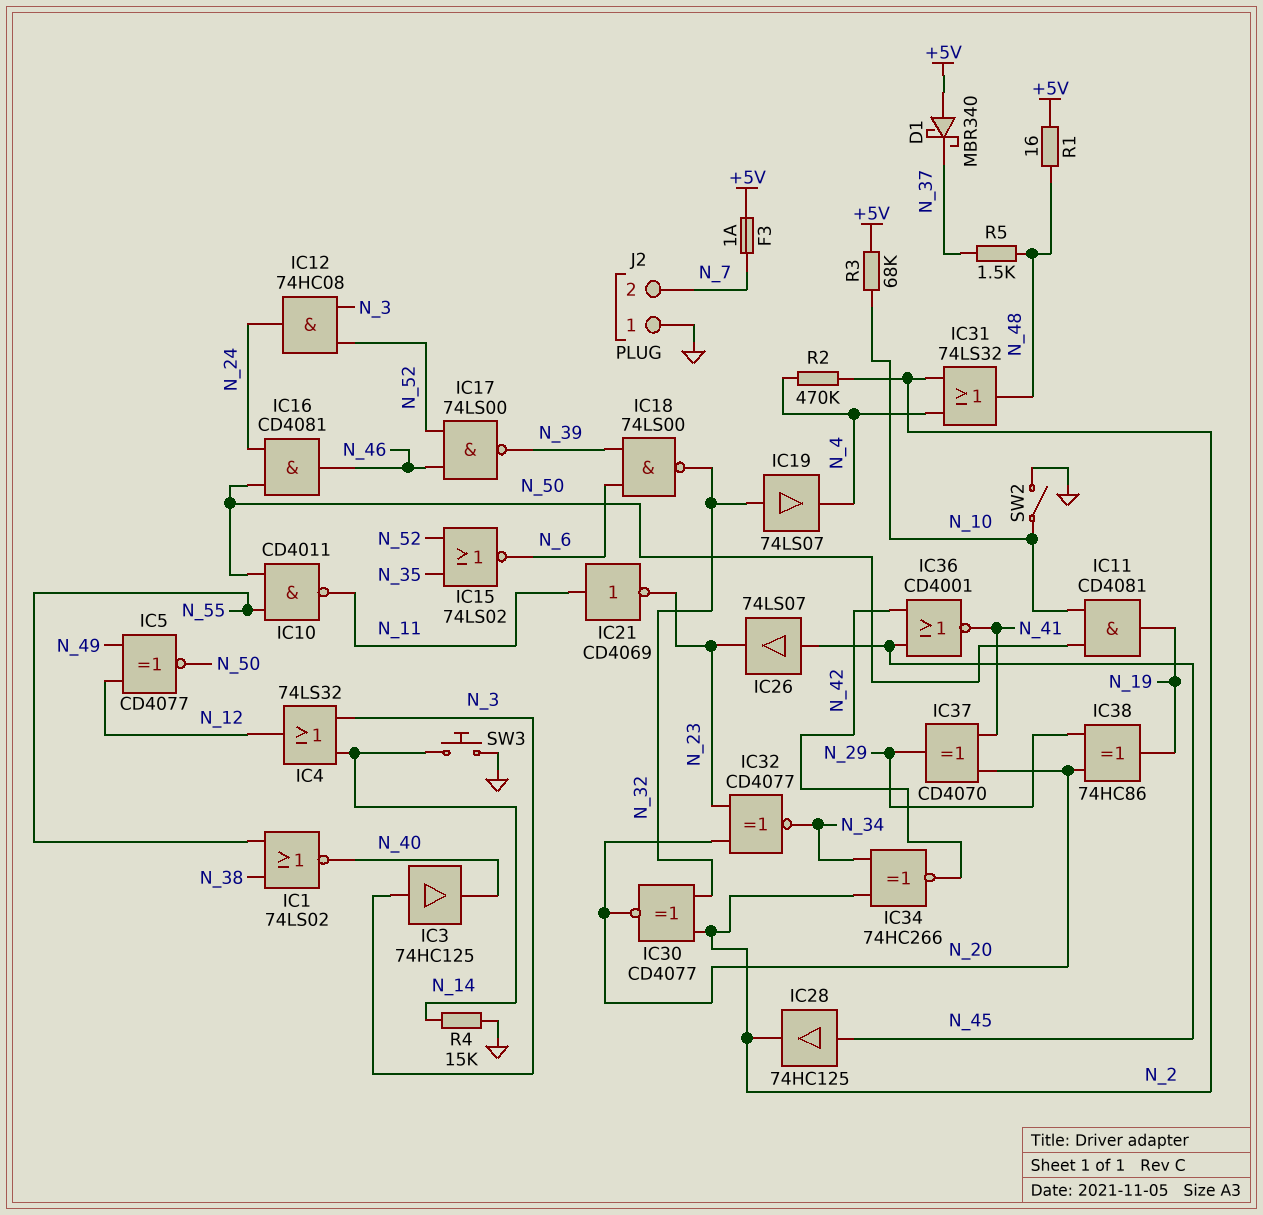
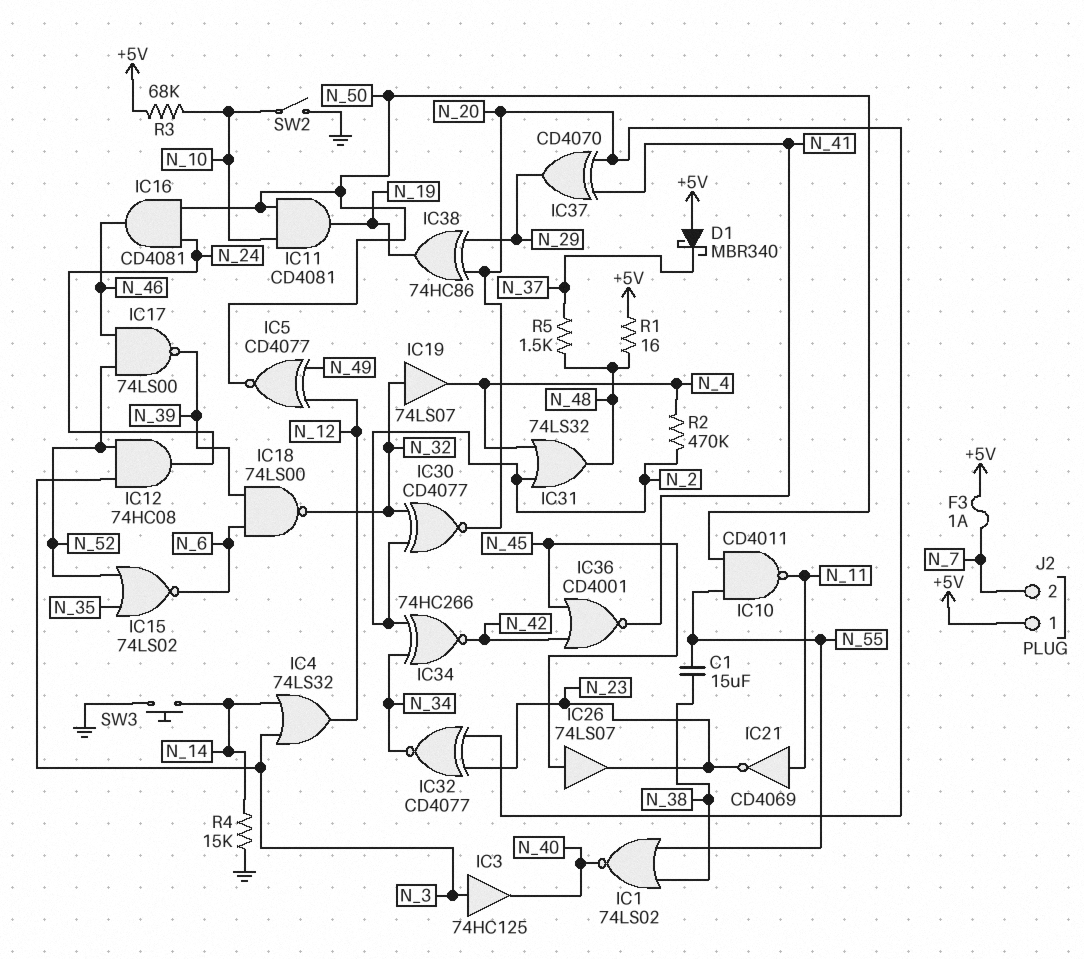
C1: none -> 15uF (N_38, N_55)
IC28: buffer 74HC125 (in N_45, out N_2) -> none
J2 pin 1: GND -> +5V

